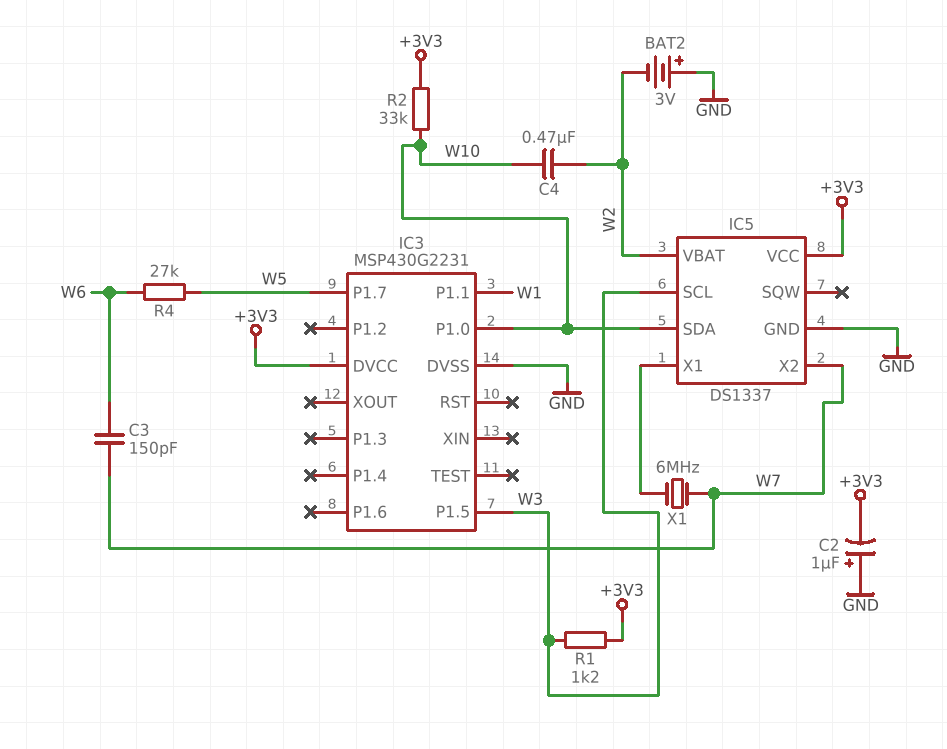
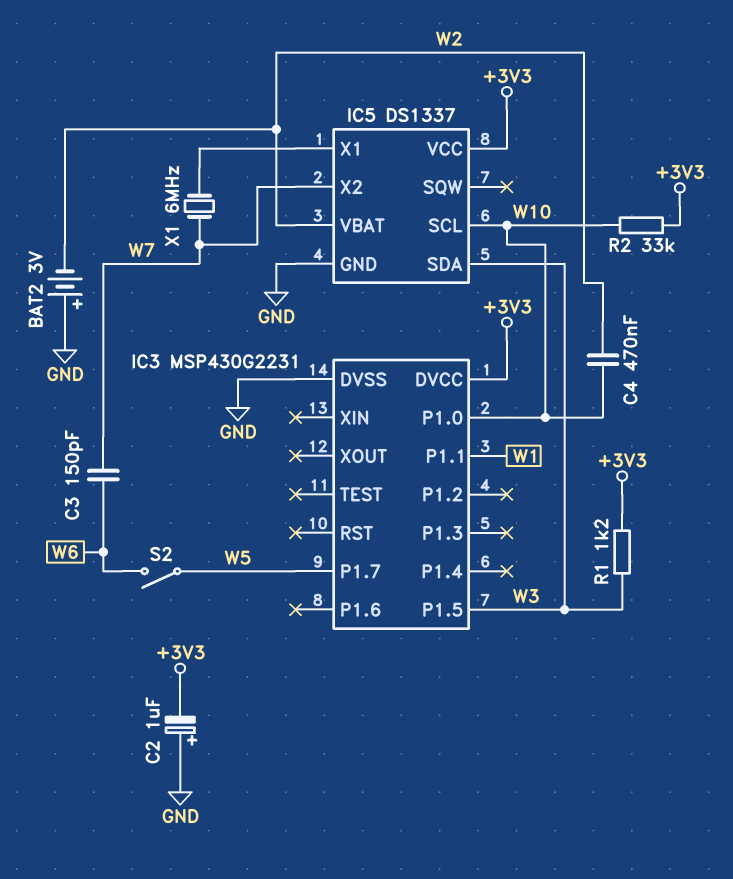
IC5 pin SCL: W3 -> W10
IC5 pin SDA: W10 -> W3
R4: 27k (W5, W6) -> none
S2: none -> switch (W5, W6)

